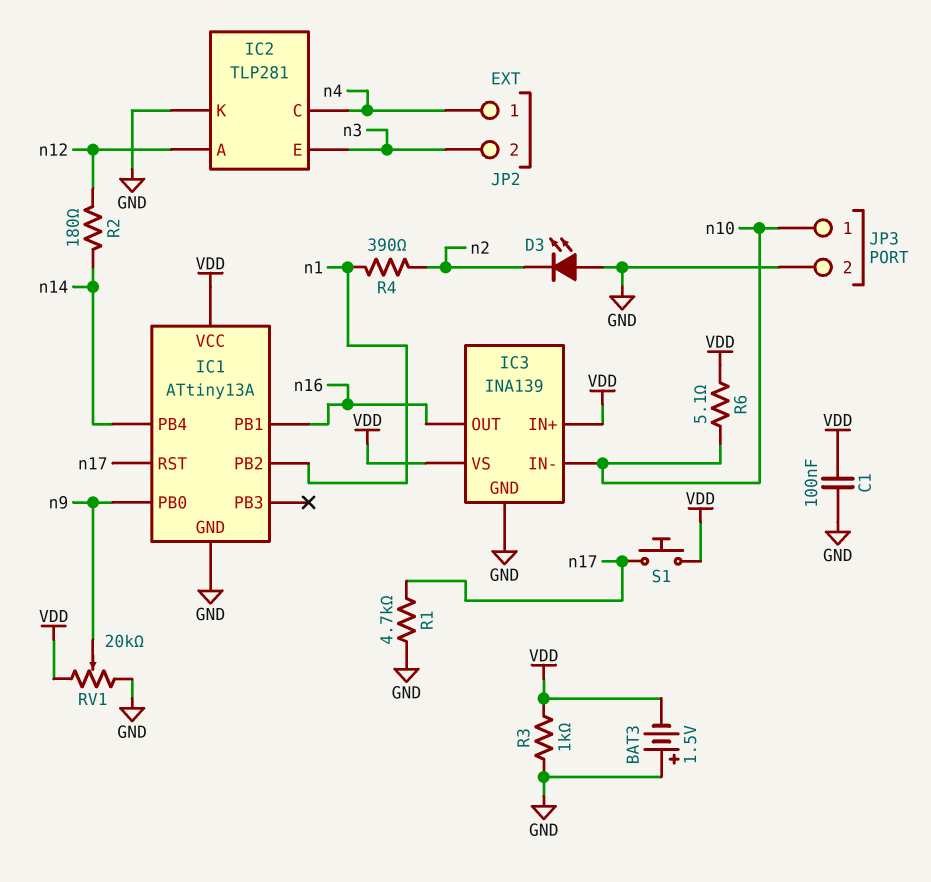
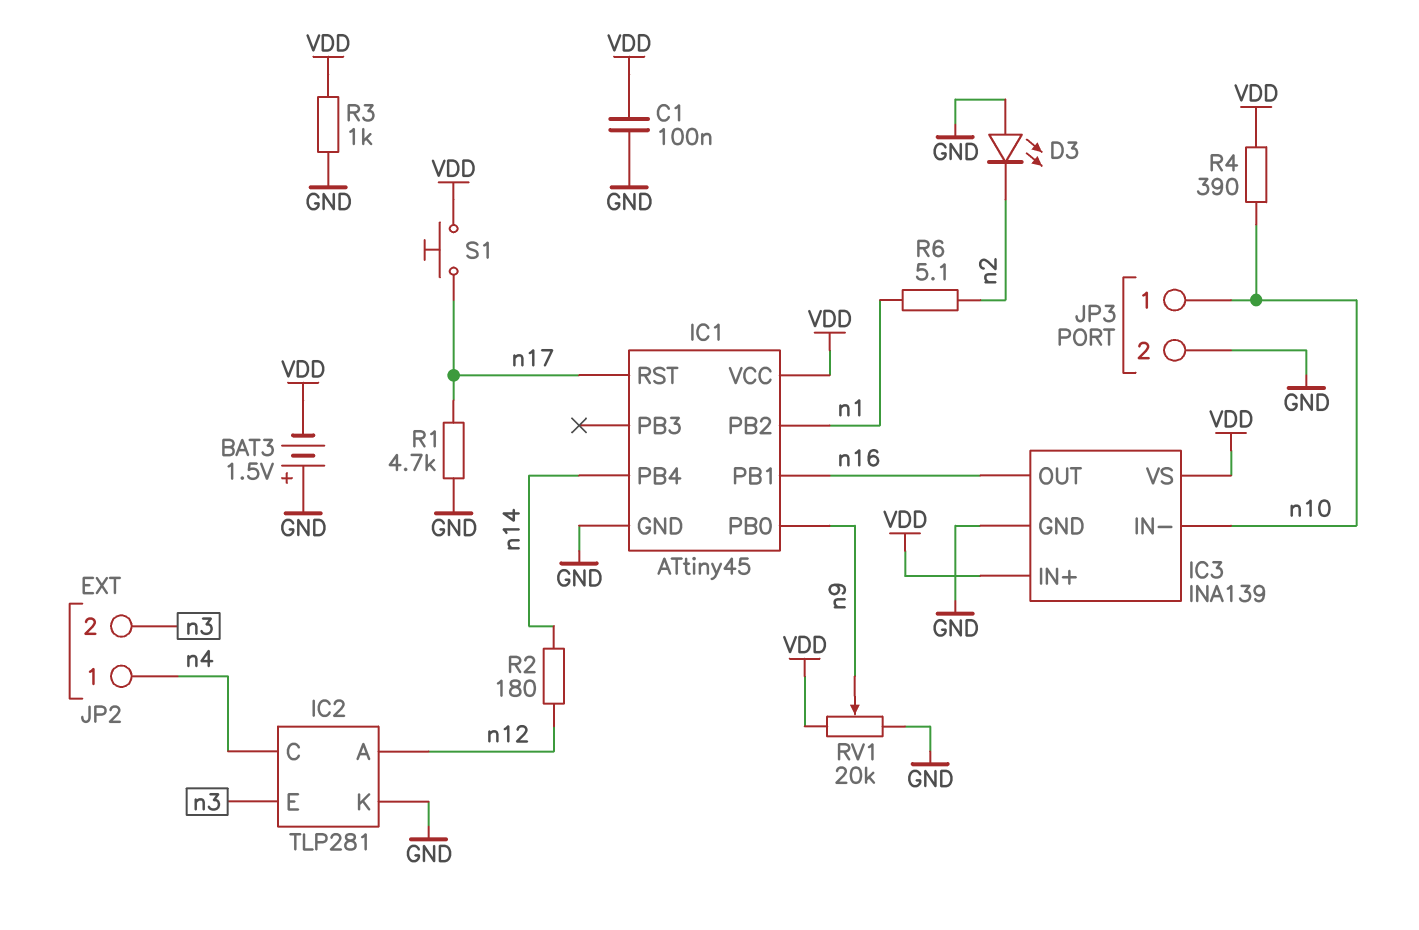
IC1: ATtiny13A -> ATtiny45
R4: 390 (n1, n2) -> 390 (VDD, n10)
R6: 5.1 (VDD, n10) -> 5.1 (n1, n2)

